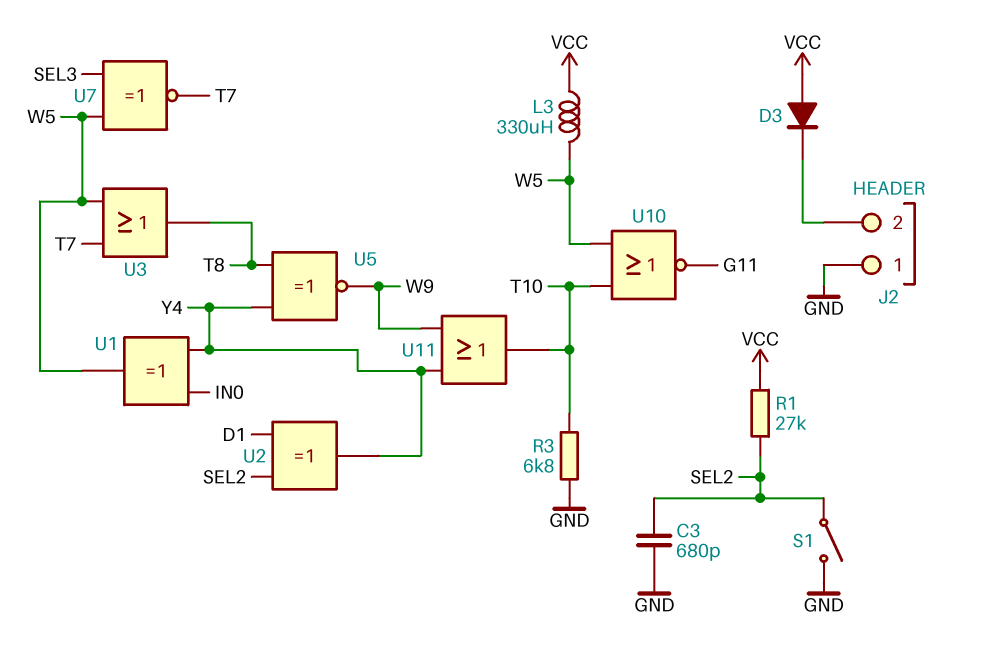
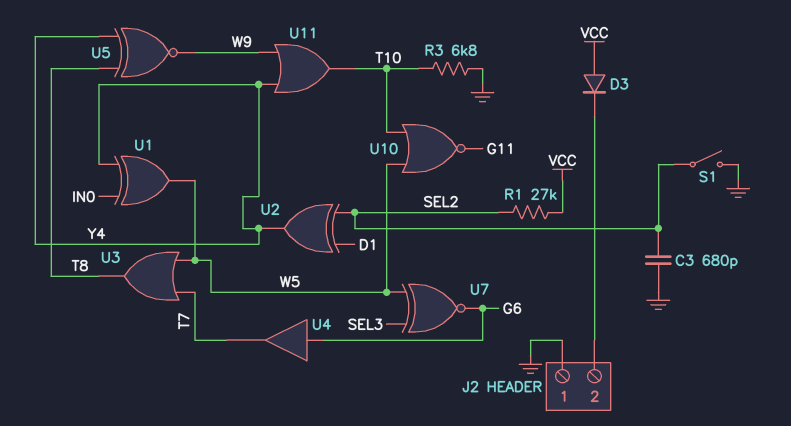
L3: 330uH (VCC, W5) -> none
U4: none -> buffer (in G6, out T7)
U7: XNOR (in SEL3, in W5, out T7) -> XNOR (in SEL3, in W5, out G6)

